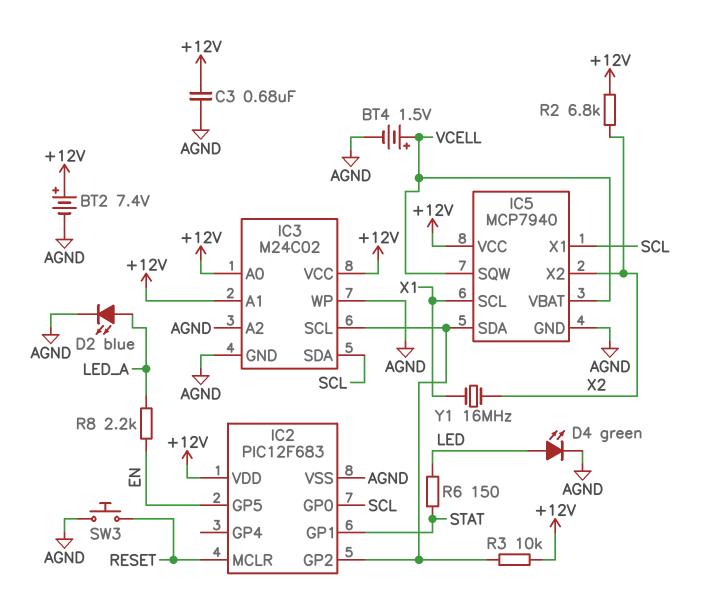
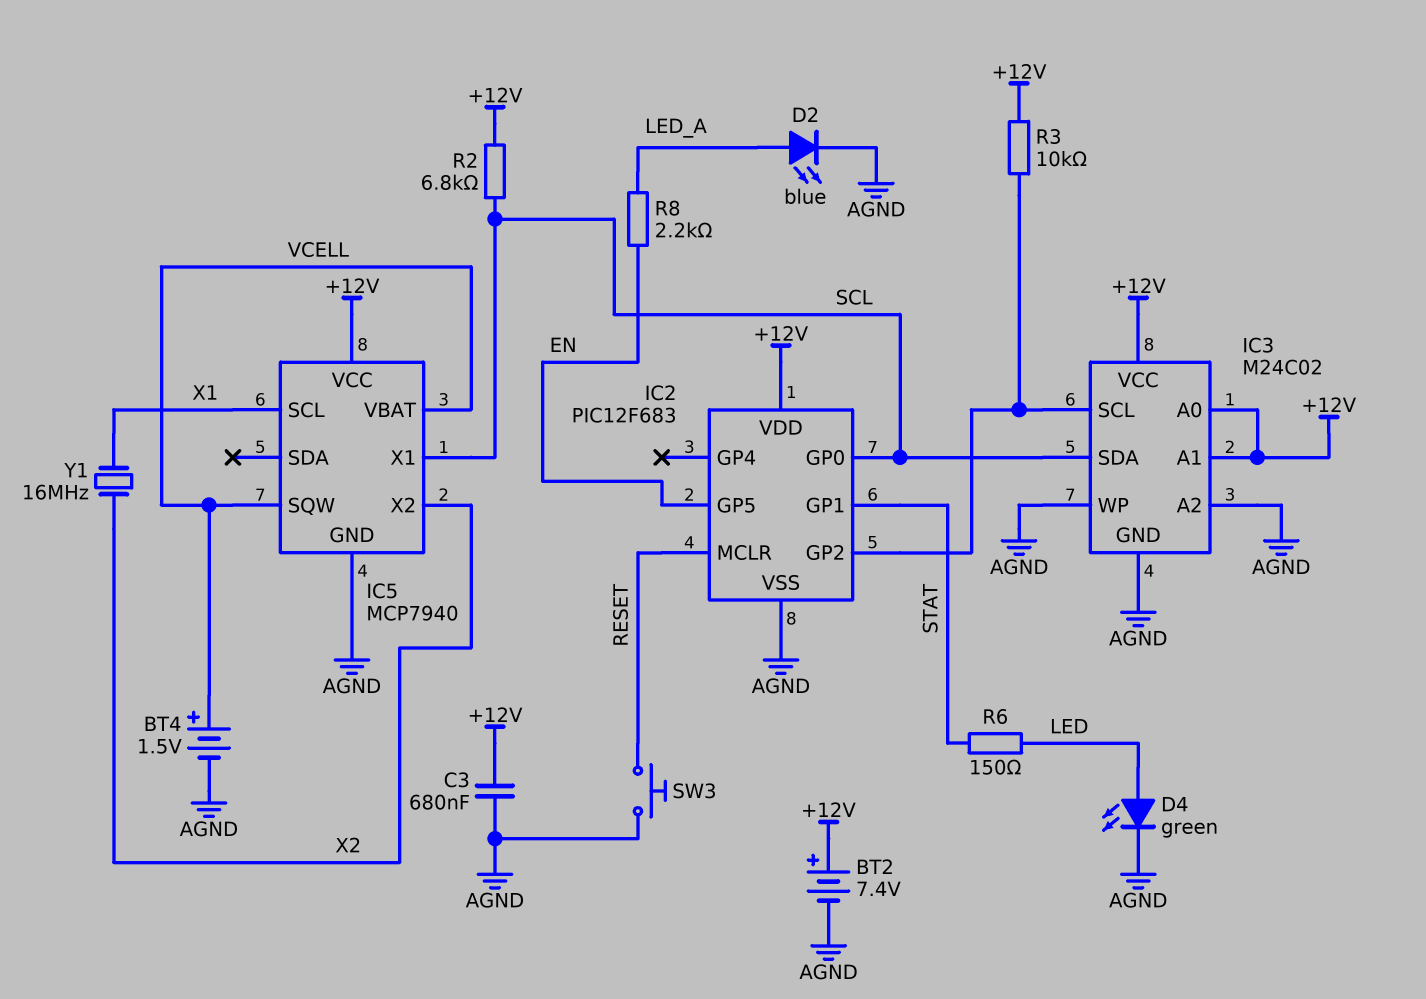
IC5 pin SDA: IC2/GP2 -> none
R2: 6.8k (+12V, X2) -> 6.8k (+12V, SCL)

